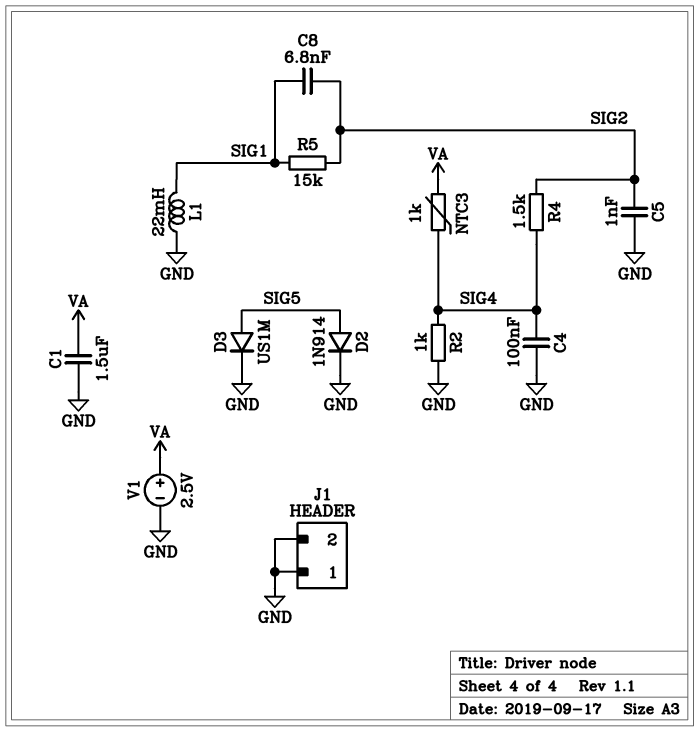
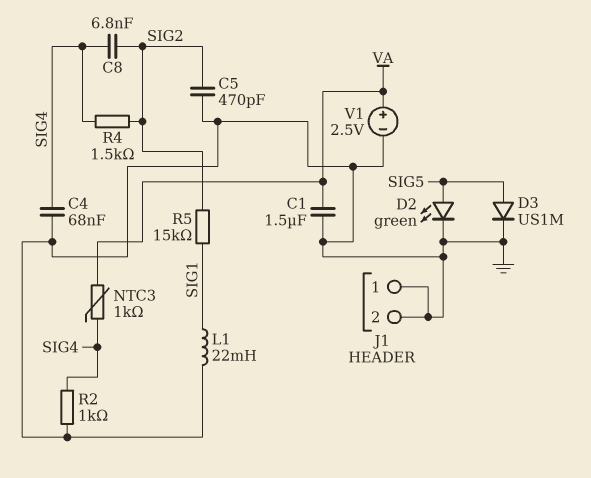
C4: 100nF (GND, SIG4) -> 68nF (GND, SIG4)
C5: 1nF (GND, SIG2) -> 470pF (GND, SIG2)
C8: 6.8nF (SIG1, SIG2) -> 6.8nF (SIG2, SIG4)
D2: diode 1N914 (A SIG5, K GND) -> LED green (A SIG5, K GND)

